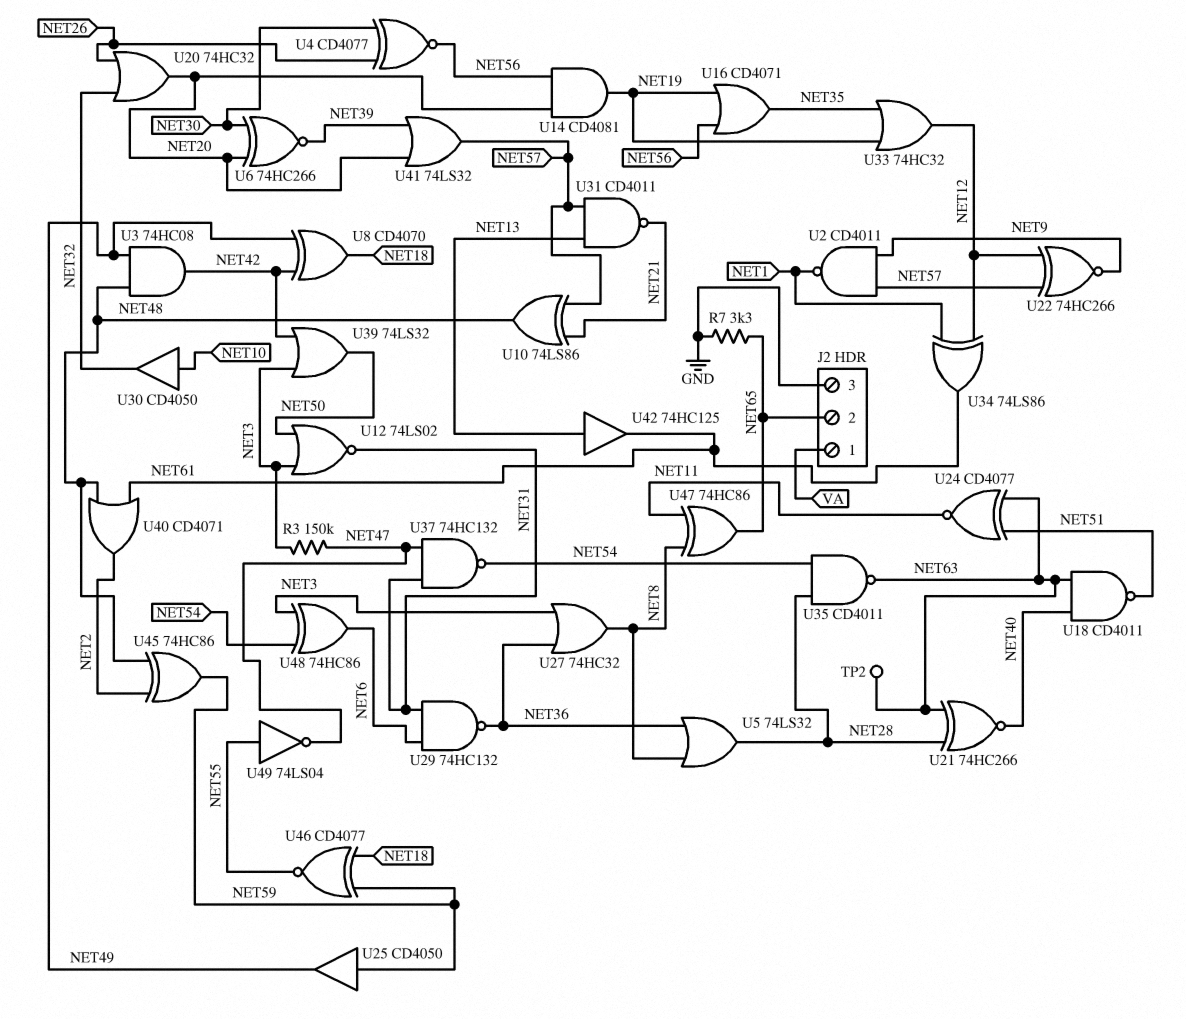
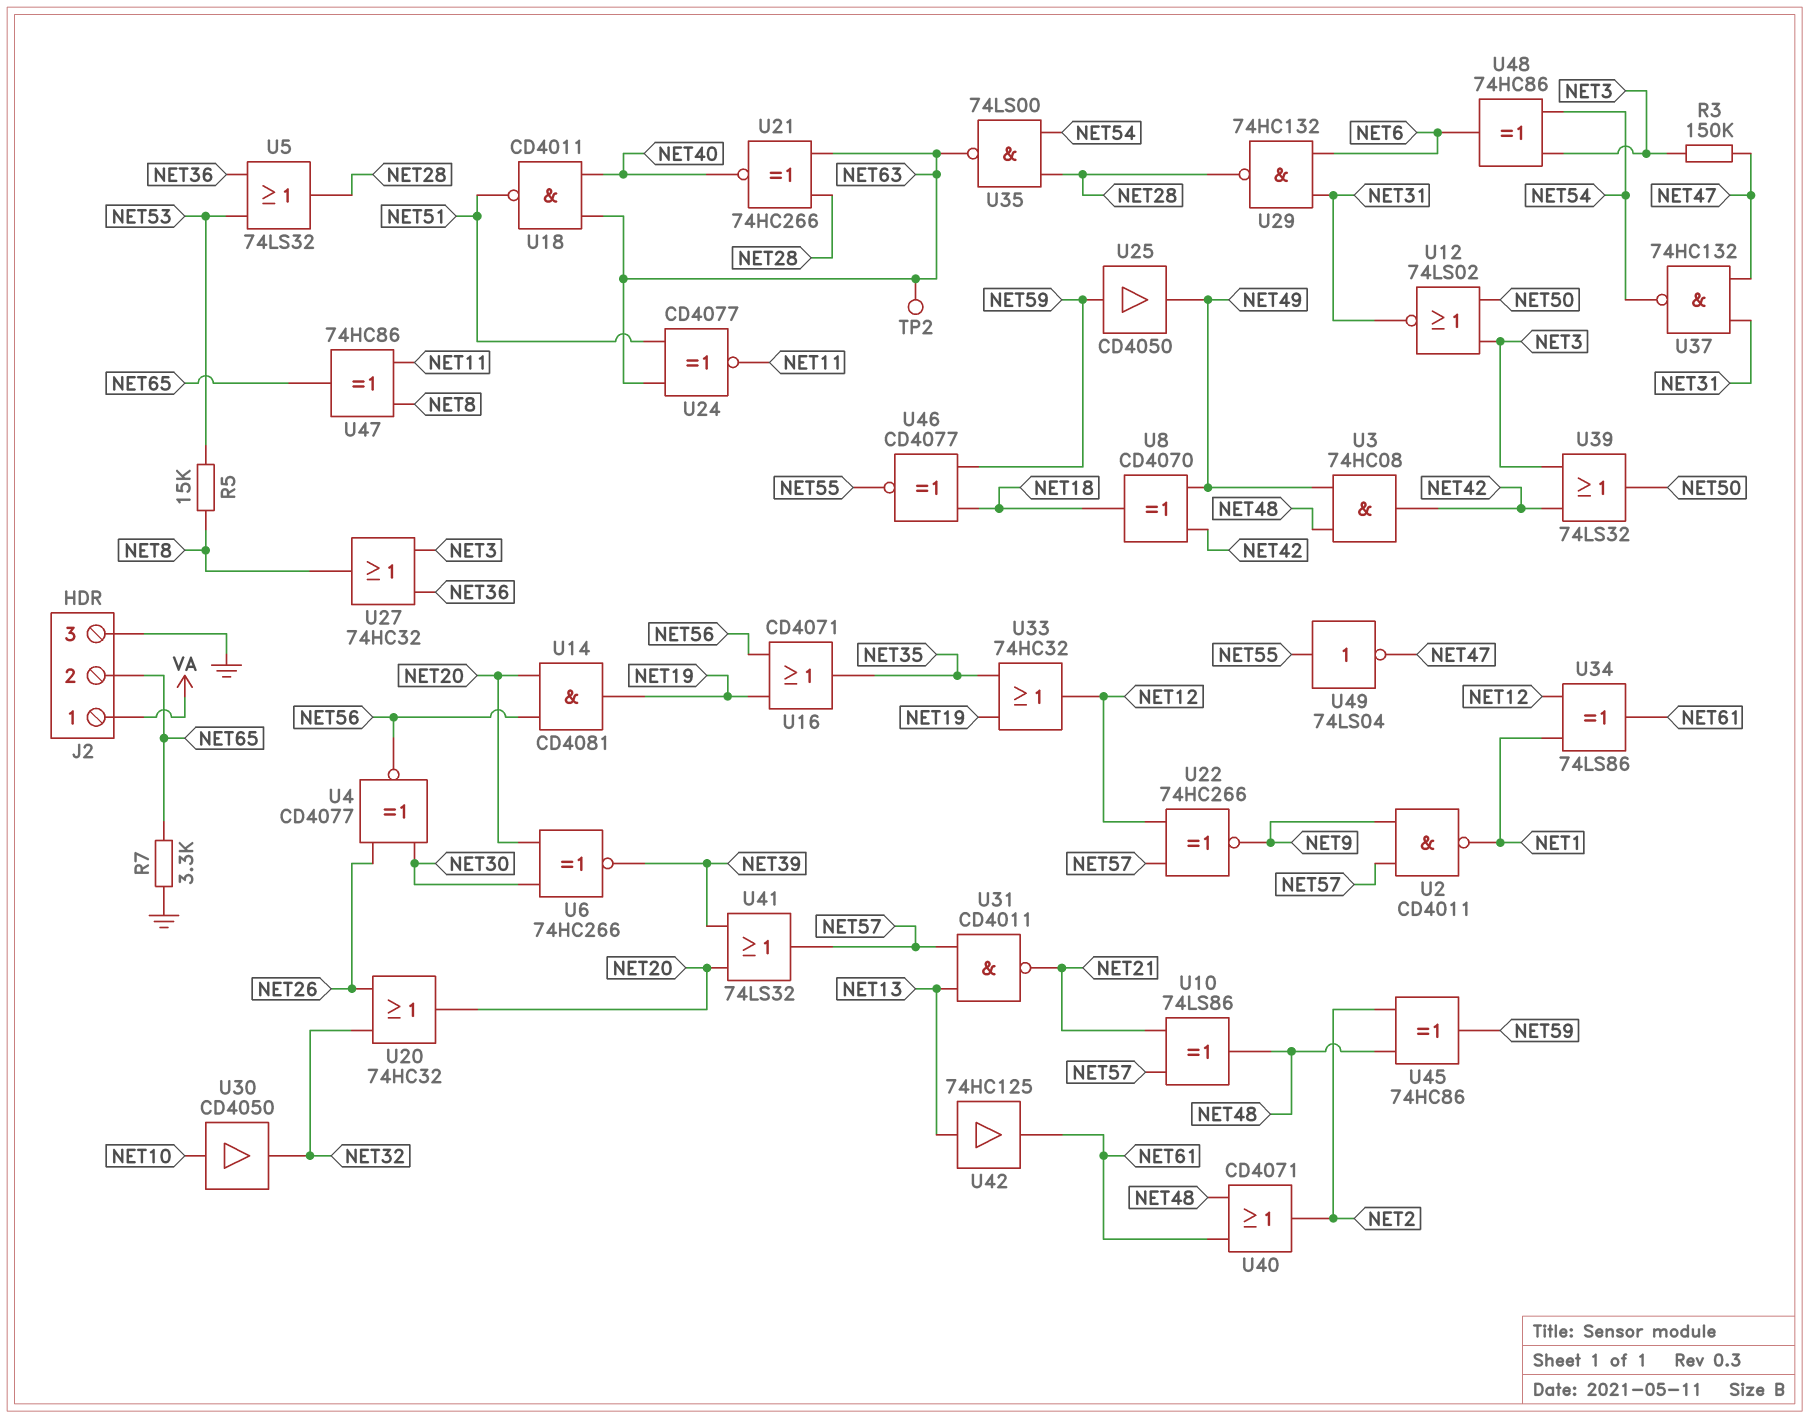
R5: none -> 15k (NET8, NET53)
U5: OR 74LS32 (in NET8, in NET36, out NET28) -> OR 74LS32 (in NET36, in NET53, out NET28)
U29: NAND 74HC132 (in NET6, in NET31, out NET36) -> NAND 74HC132 (in NET6, in NET31, out NET28)
U35: NAND CD4011 (in NET28, in NET54, out NET63) -> NAND 74LS00 (in NET28, in NET54, out NET63)

